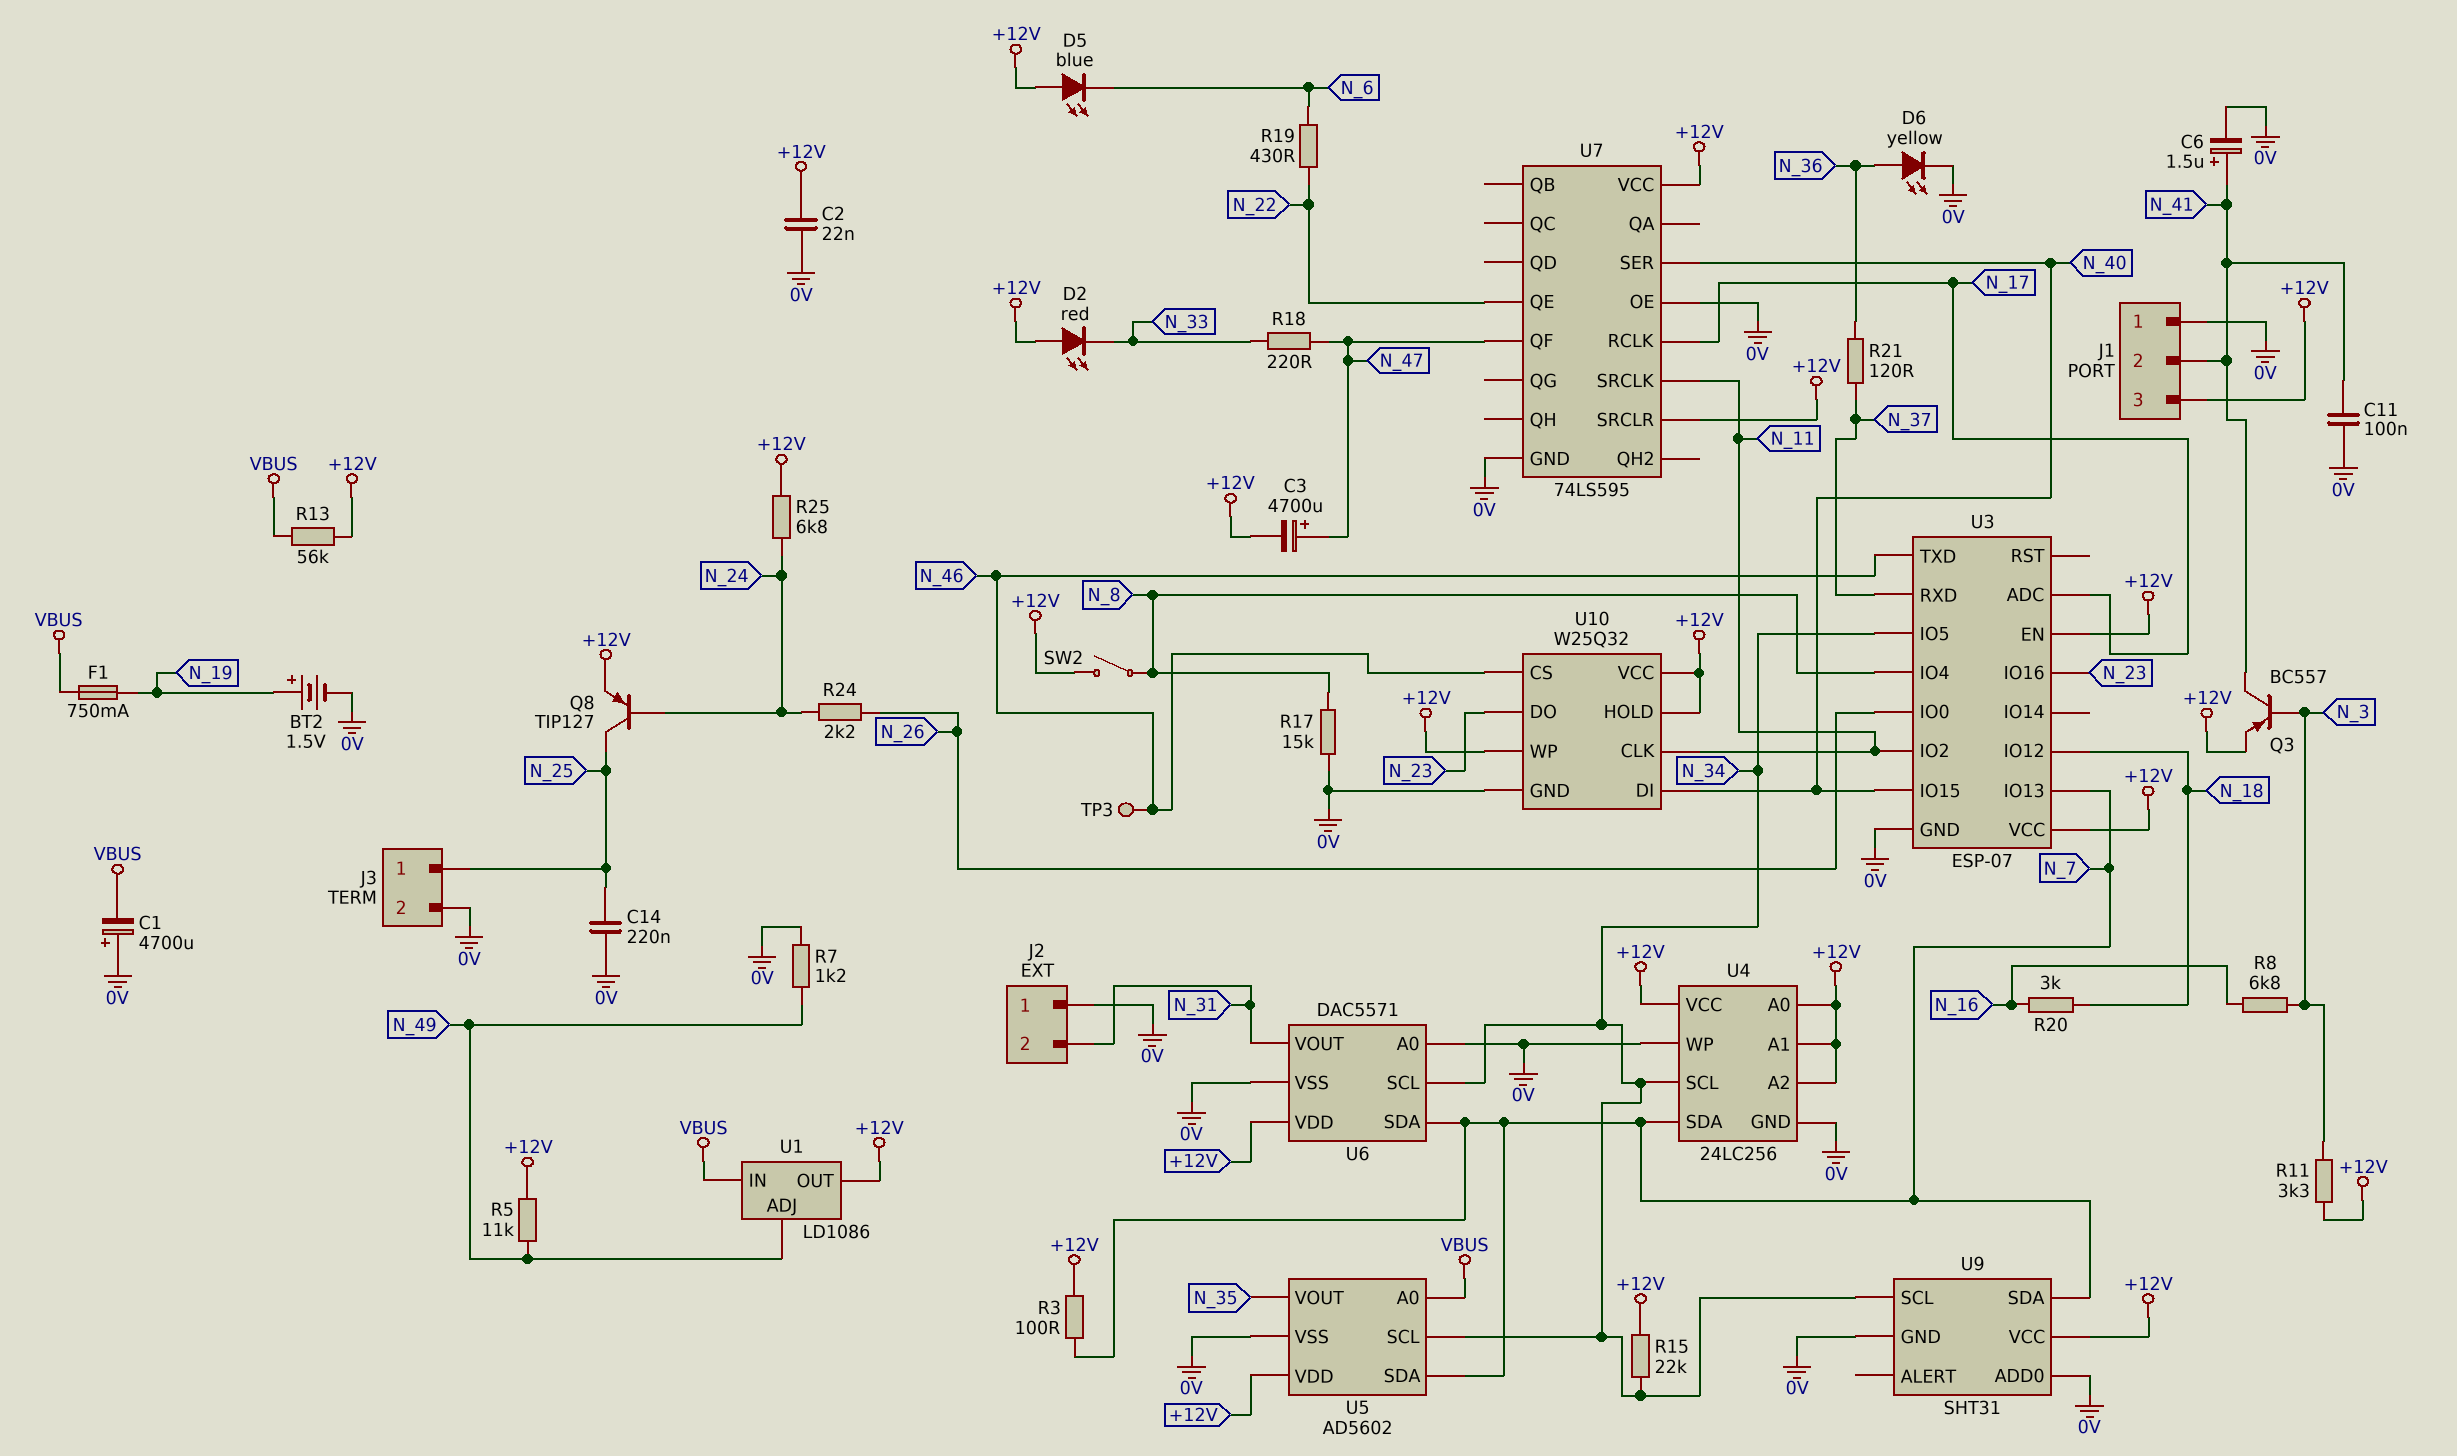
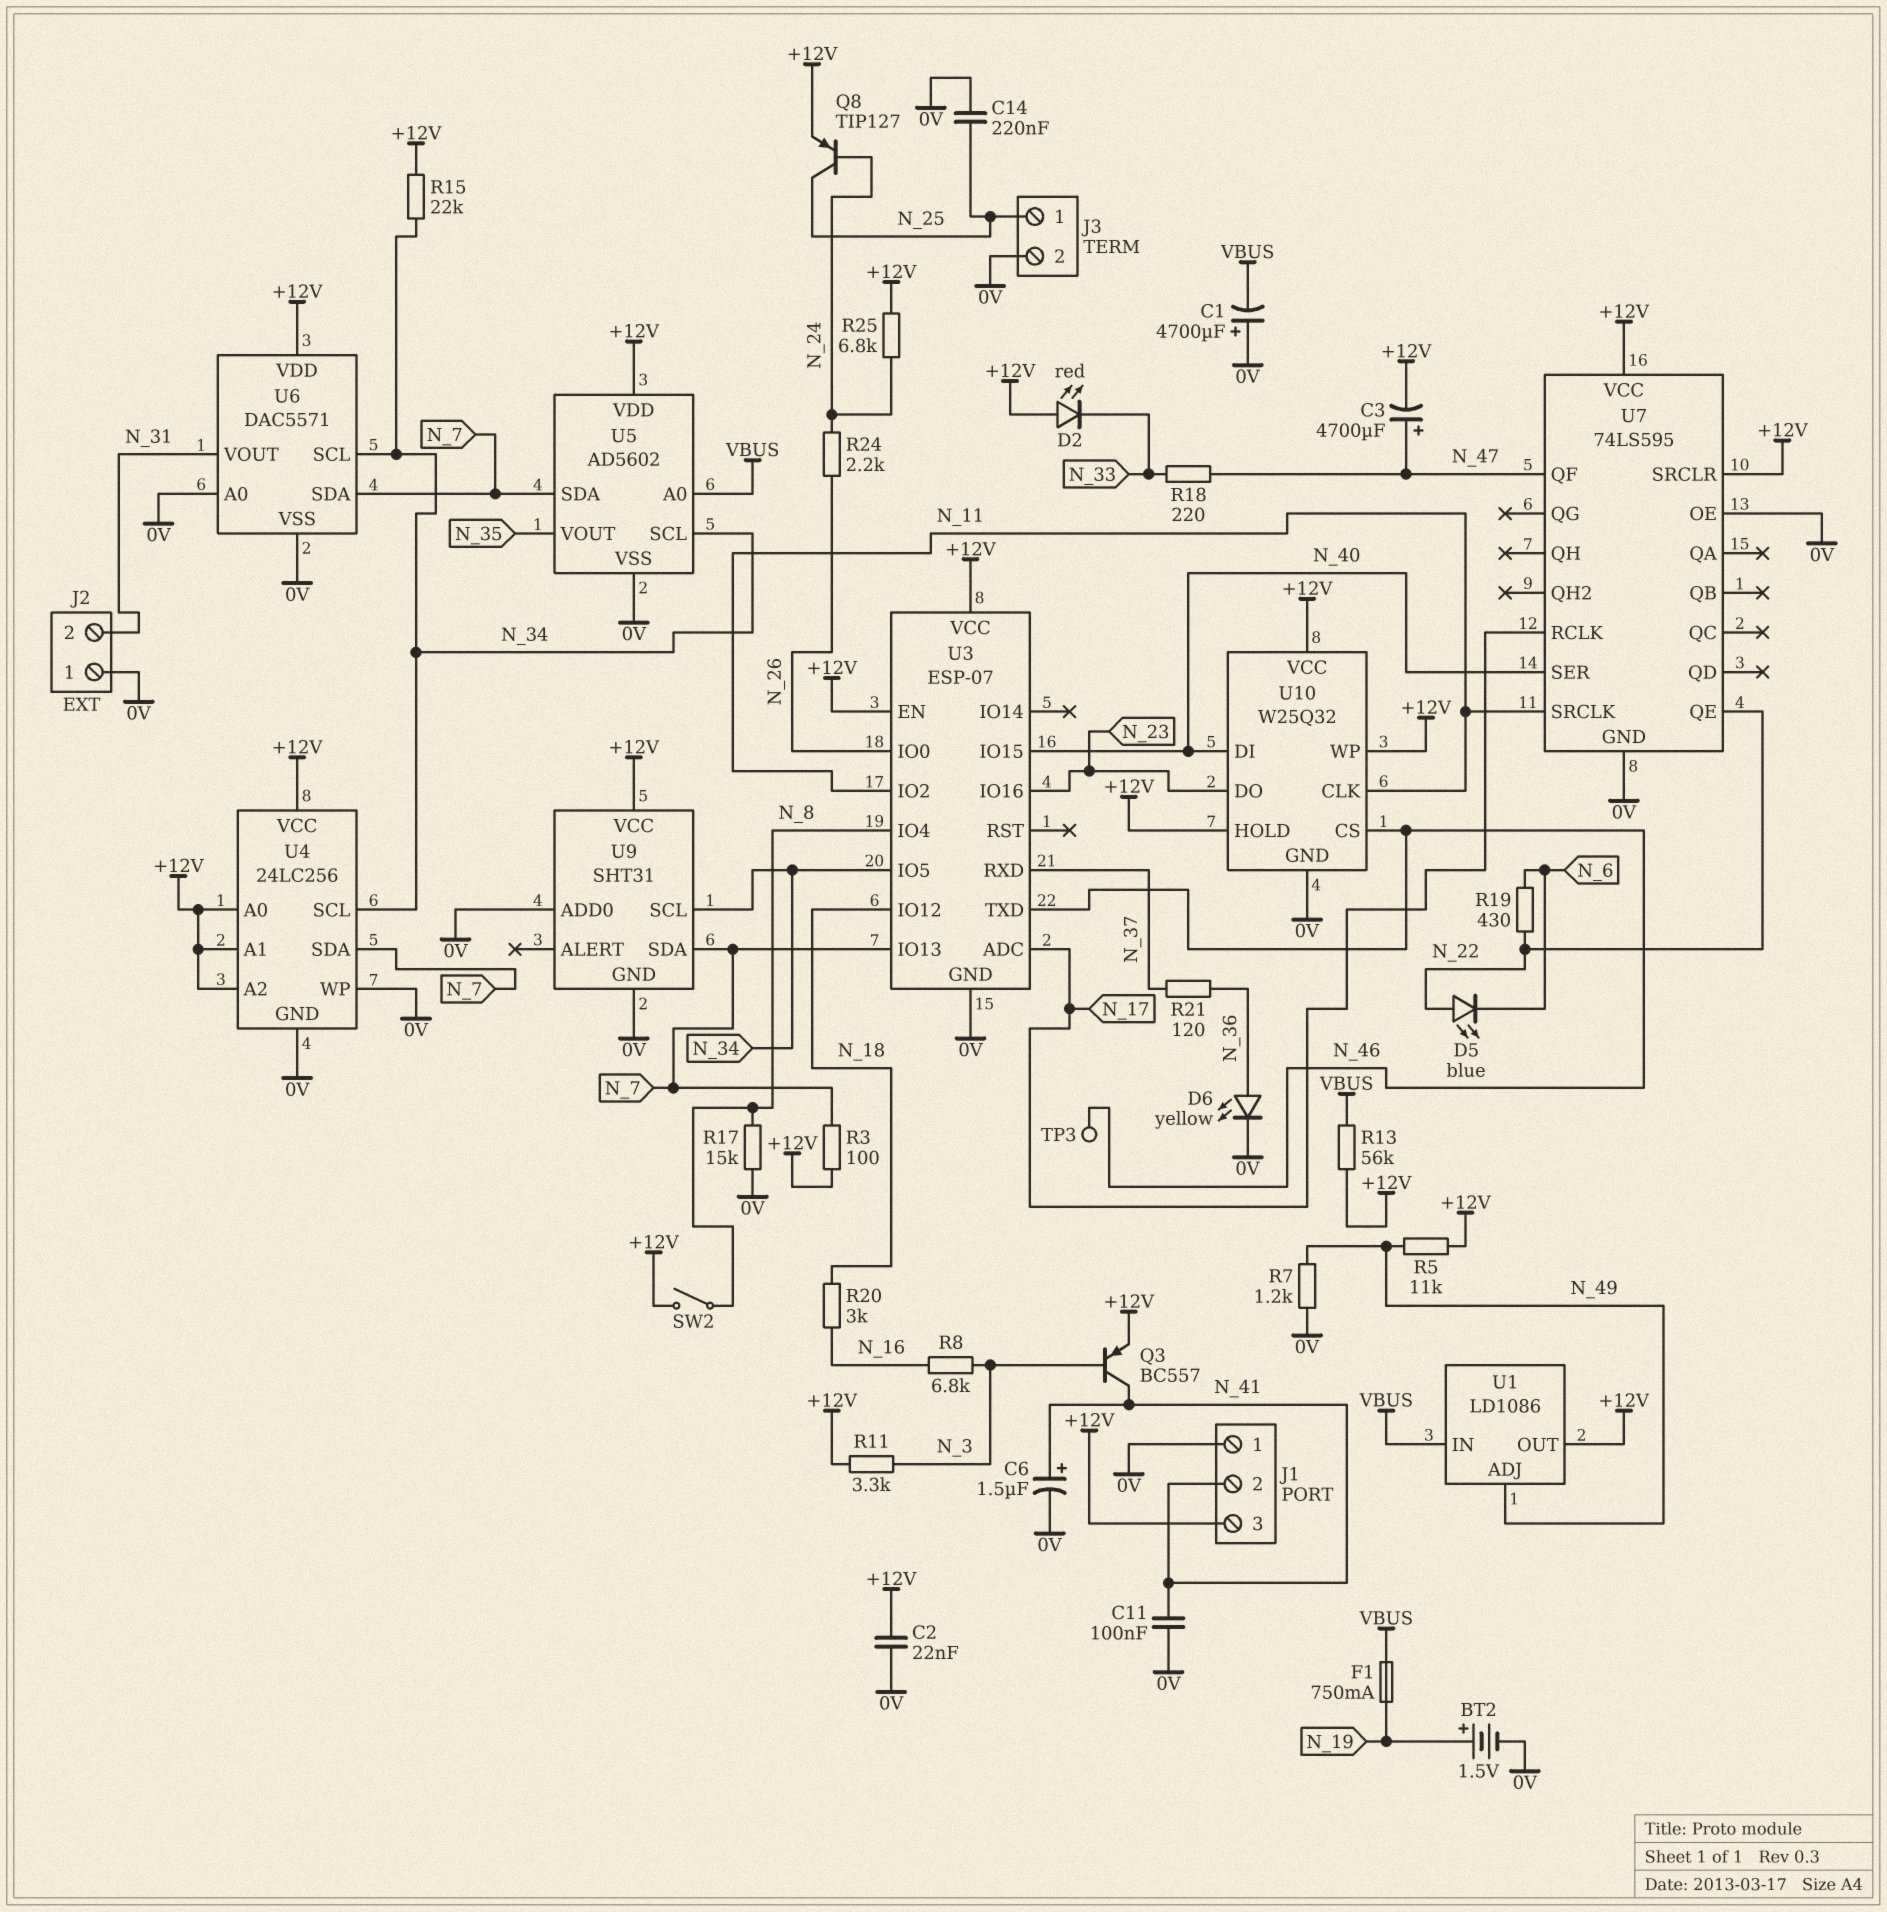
D5: LED blue (A +12V, K N_6) -> LED blue (A N_22, K N_6)

